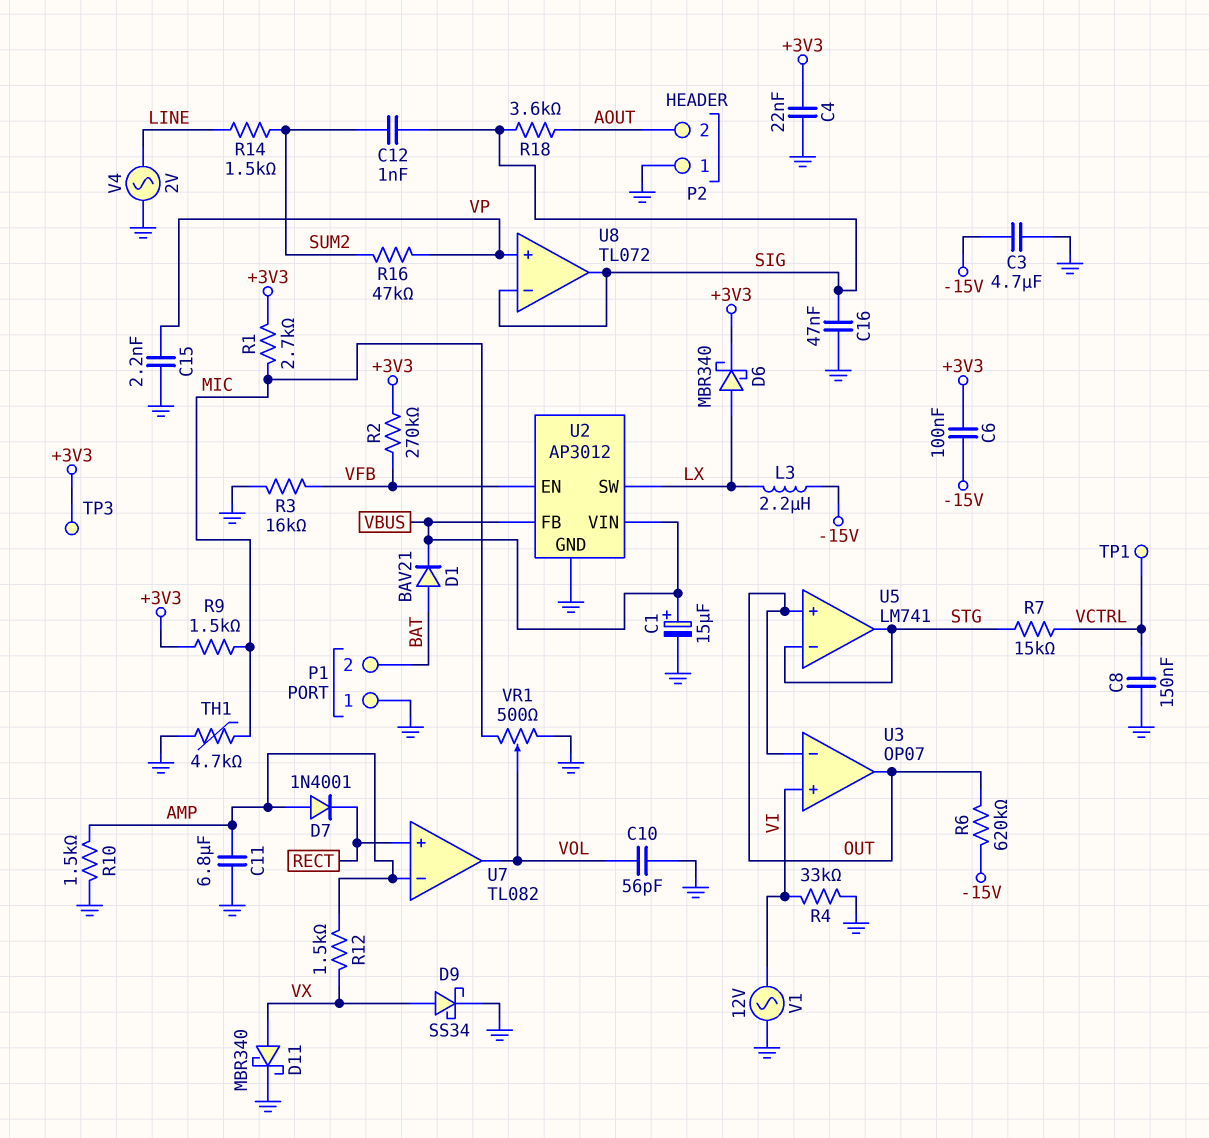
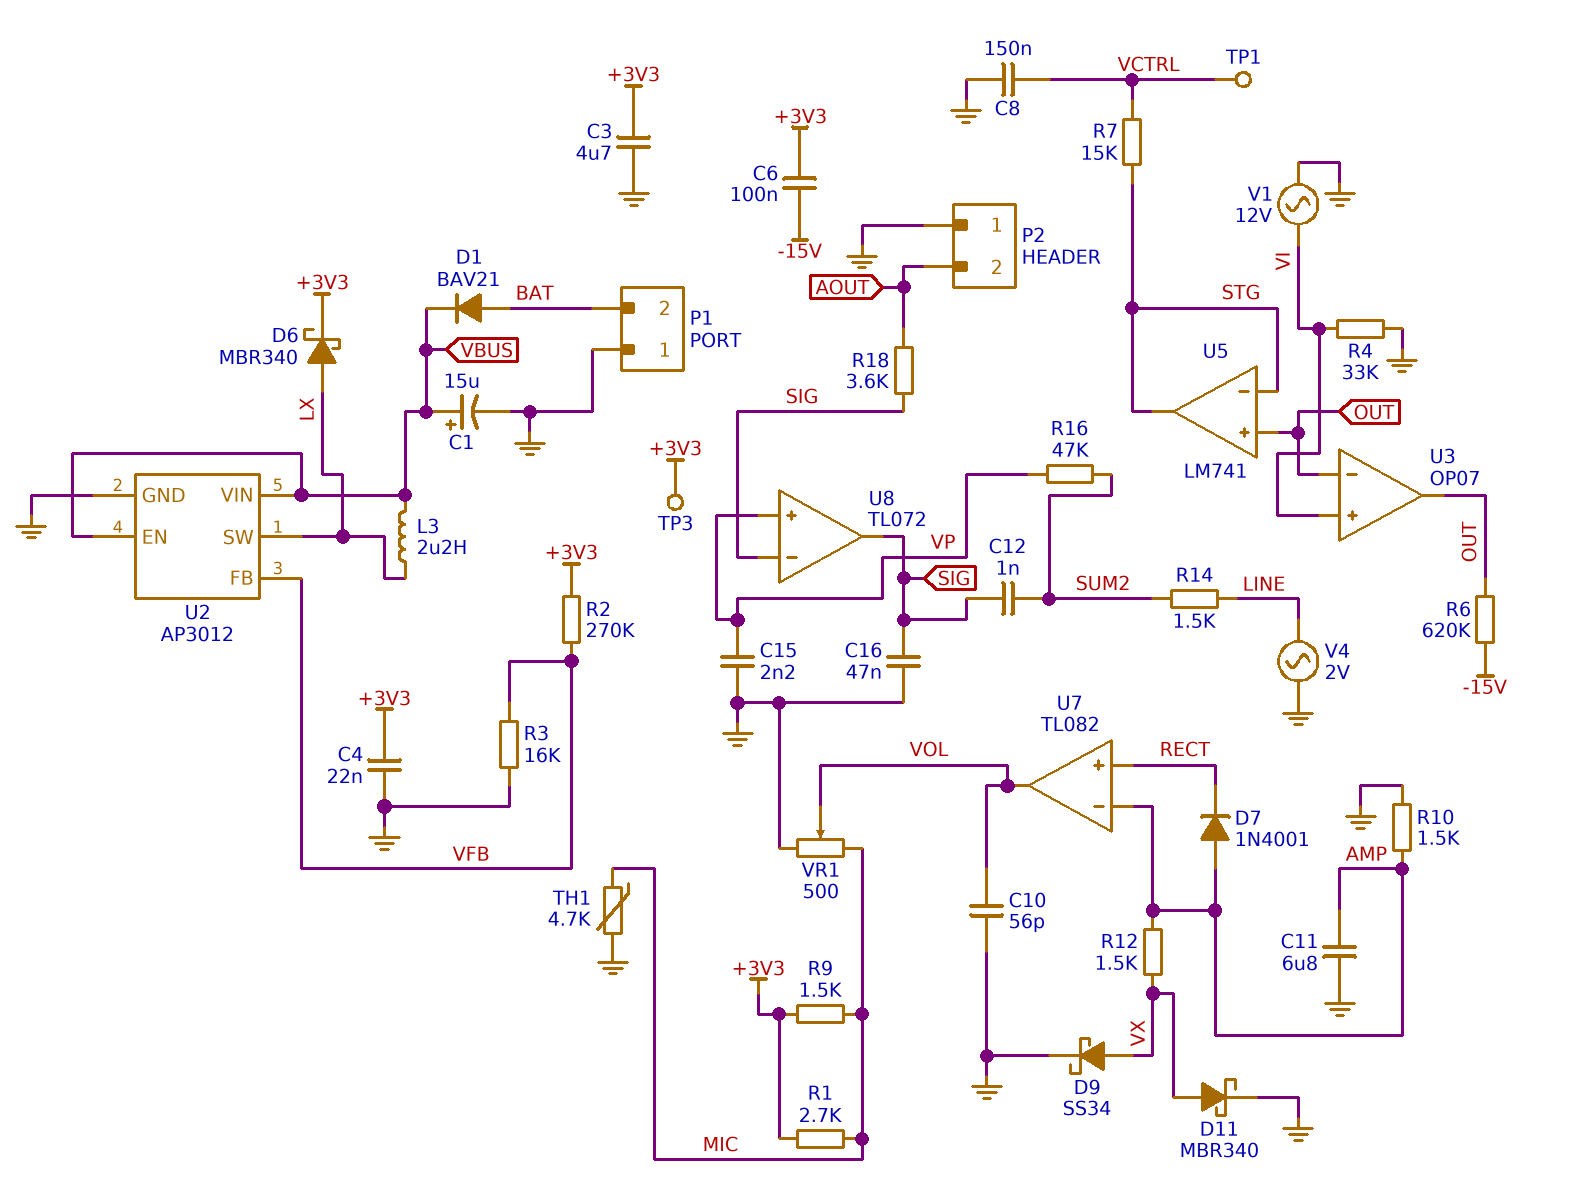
C3: 4.7uF (-15V, GND) -> 4.7uF (+3V3, GND)
L3: 2.2uH (-15V, LX) -> 2.2uH (LX, VBUS)
U2 pin EN: VFB -> VBUS
U2 pin FB: VBUS -> VFB

